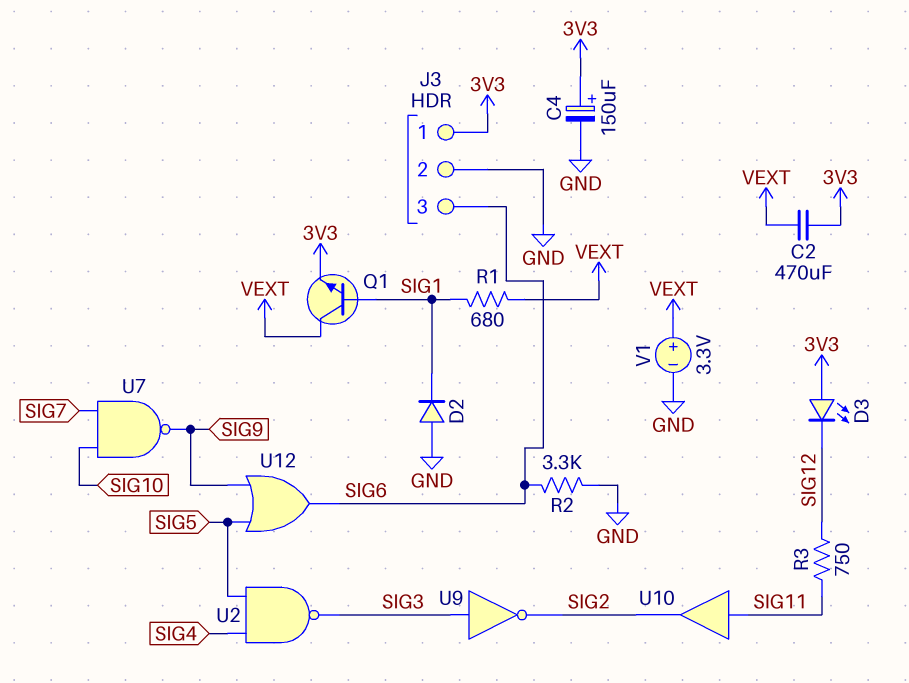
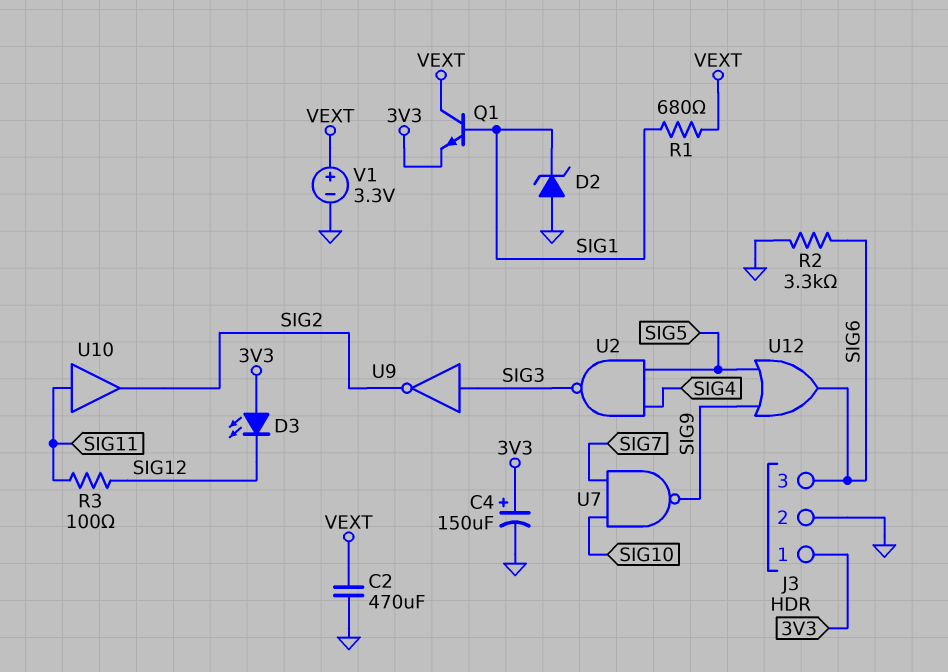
C2: 470uF (3V3, VEXT) -> 470uF (GND, VEXT)
D2: diode (A GND, K SIG1) -> zener (A GND, K SIG1)
R3: 750 (SIG11, SIG12) -> 100 (SIG11, SIG12)

